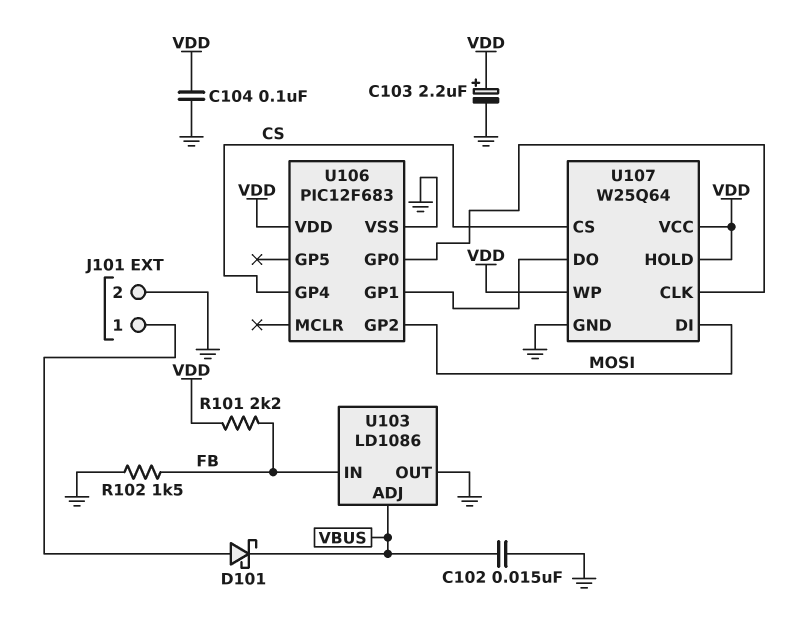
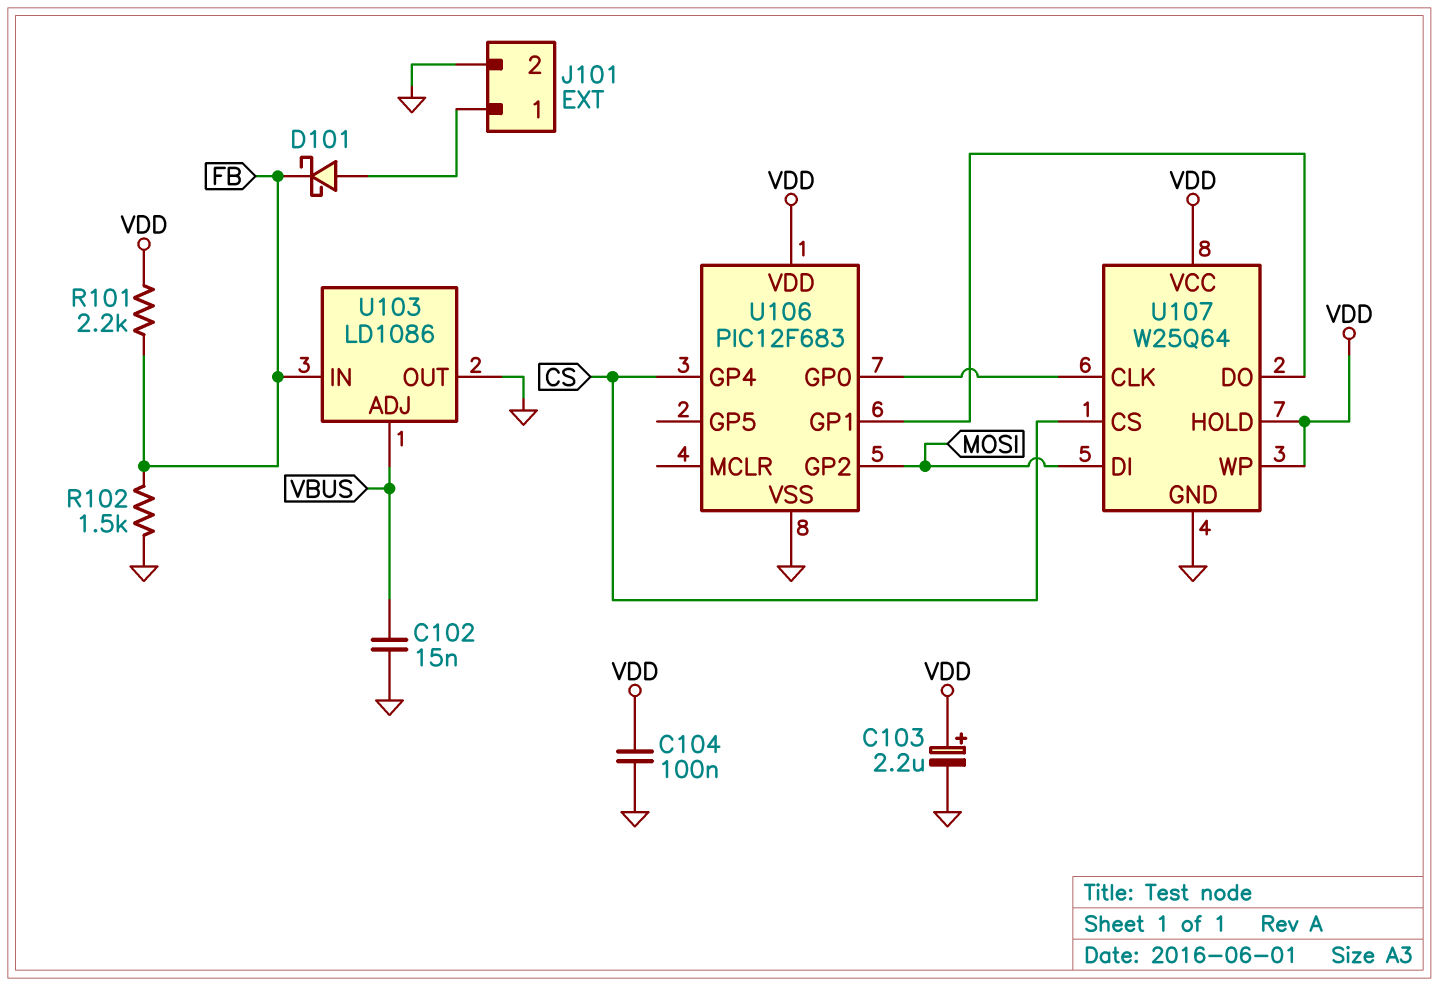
D101: schottky (A J101/1, K VBUS) -> schottky (A J101/1, K FB)

